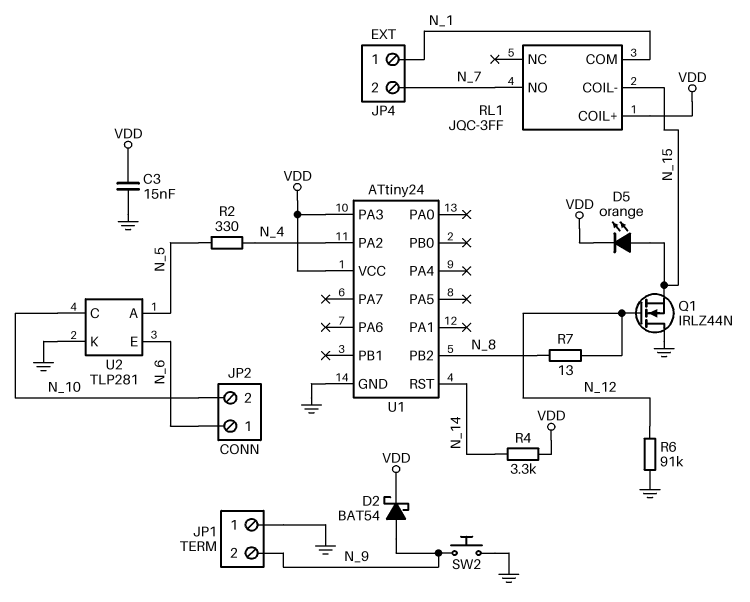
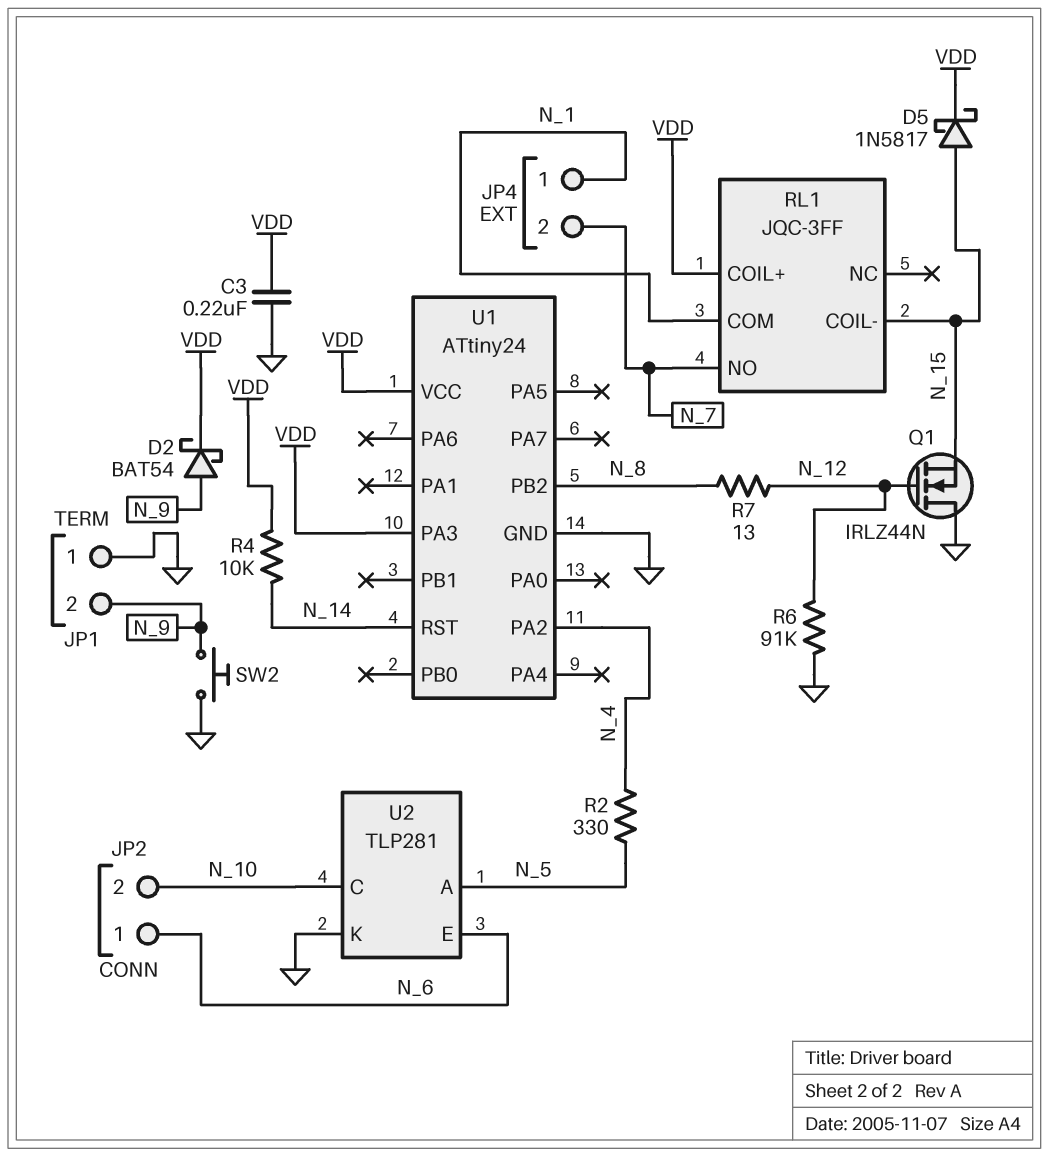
C3: 15nF (GND, VDD) -> 220nF (GND, VDD)
D5: LED orange (A N_15, K VDD) -> schottky 1N5817 (A N_15, K VDD)
R4: 3.3k (N_14, VDD) -> 10k (N_14, VDD)

